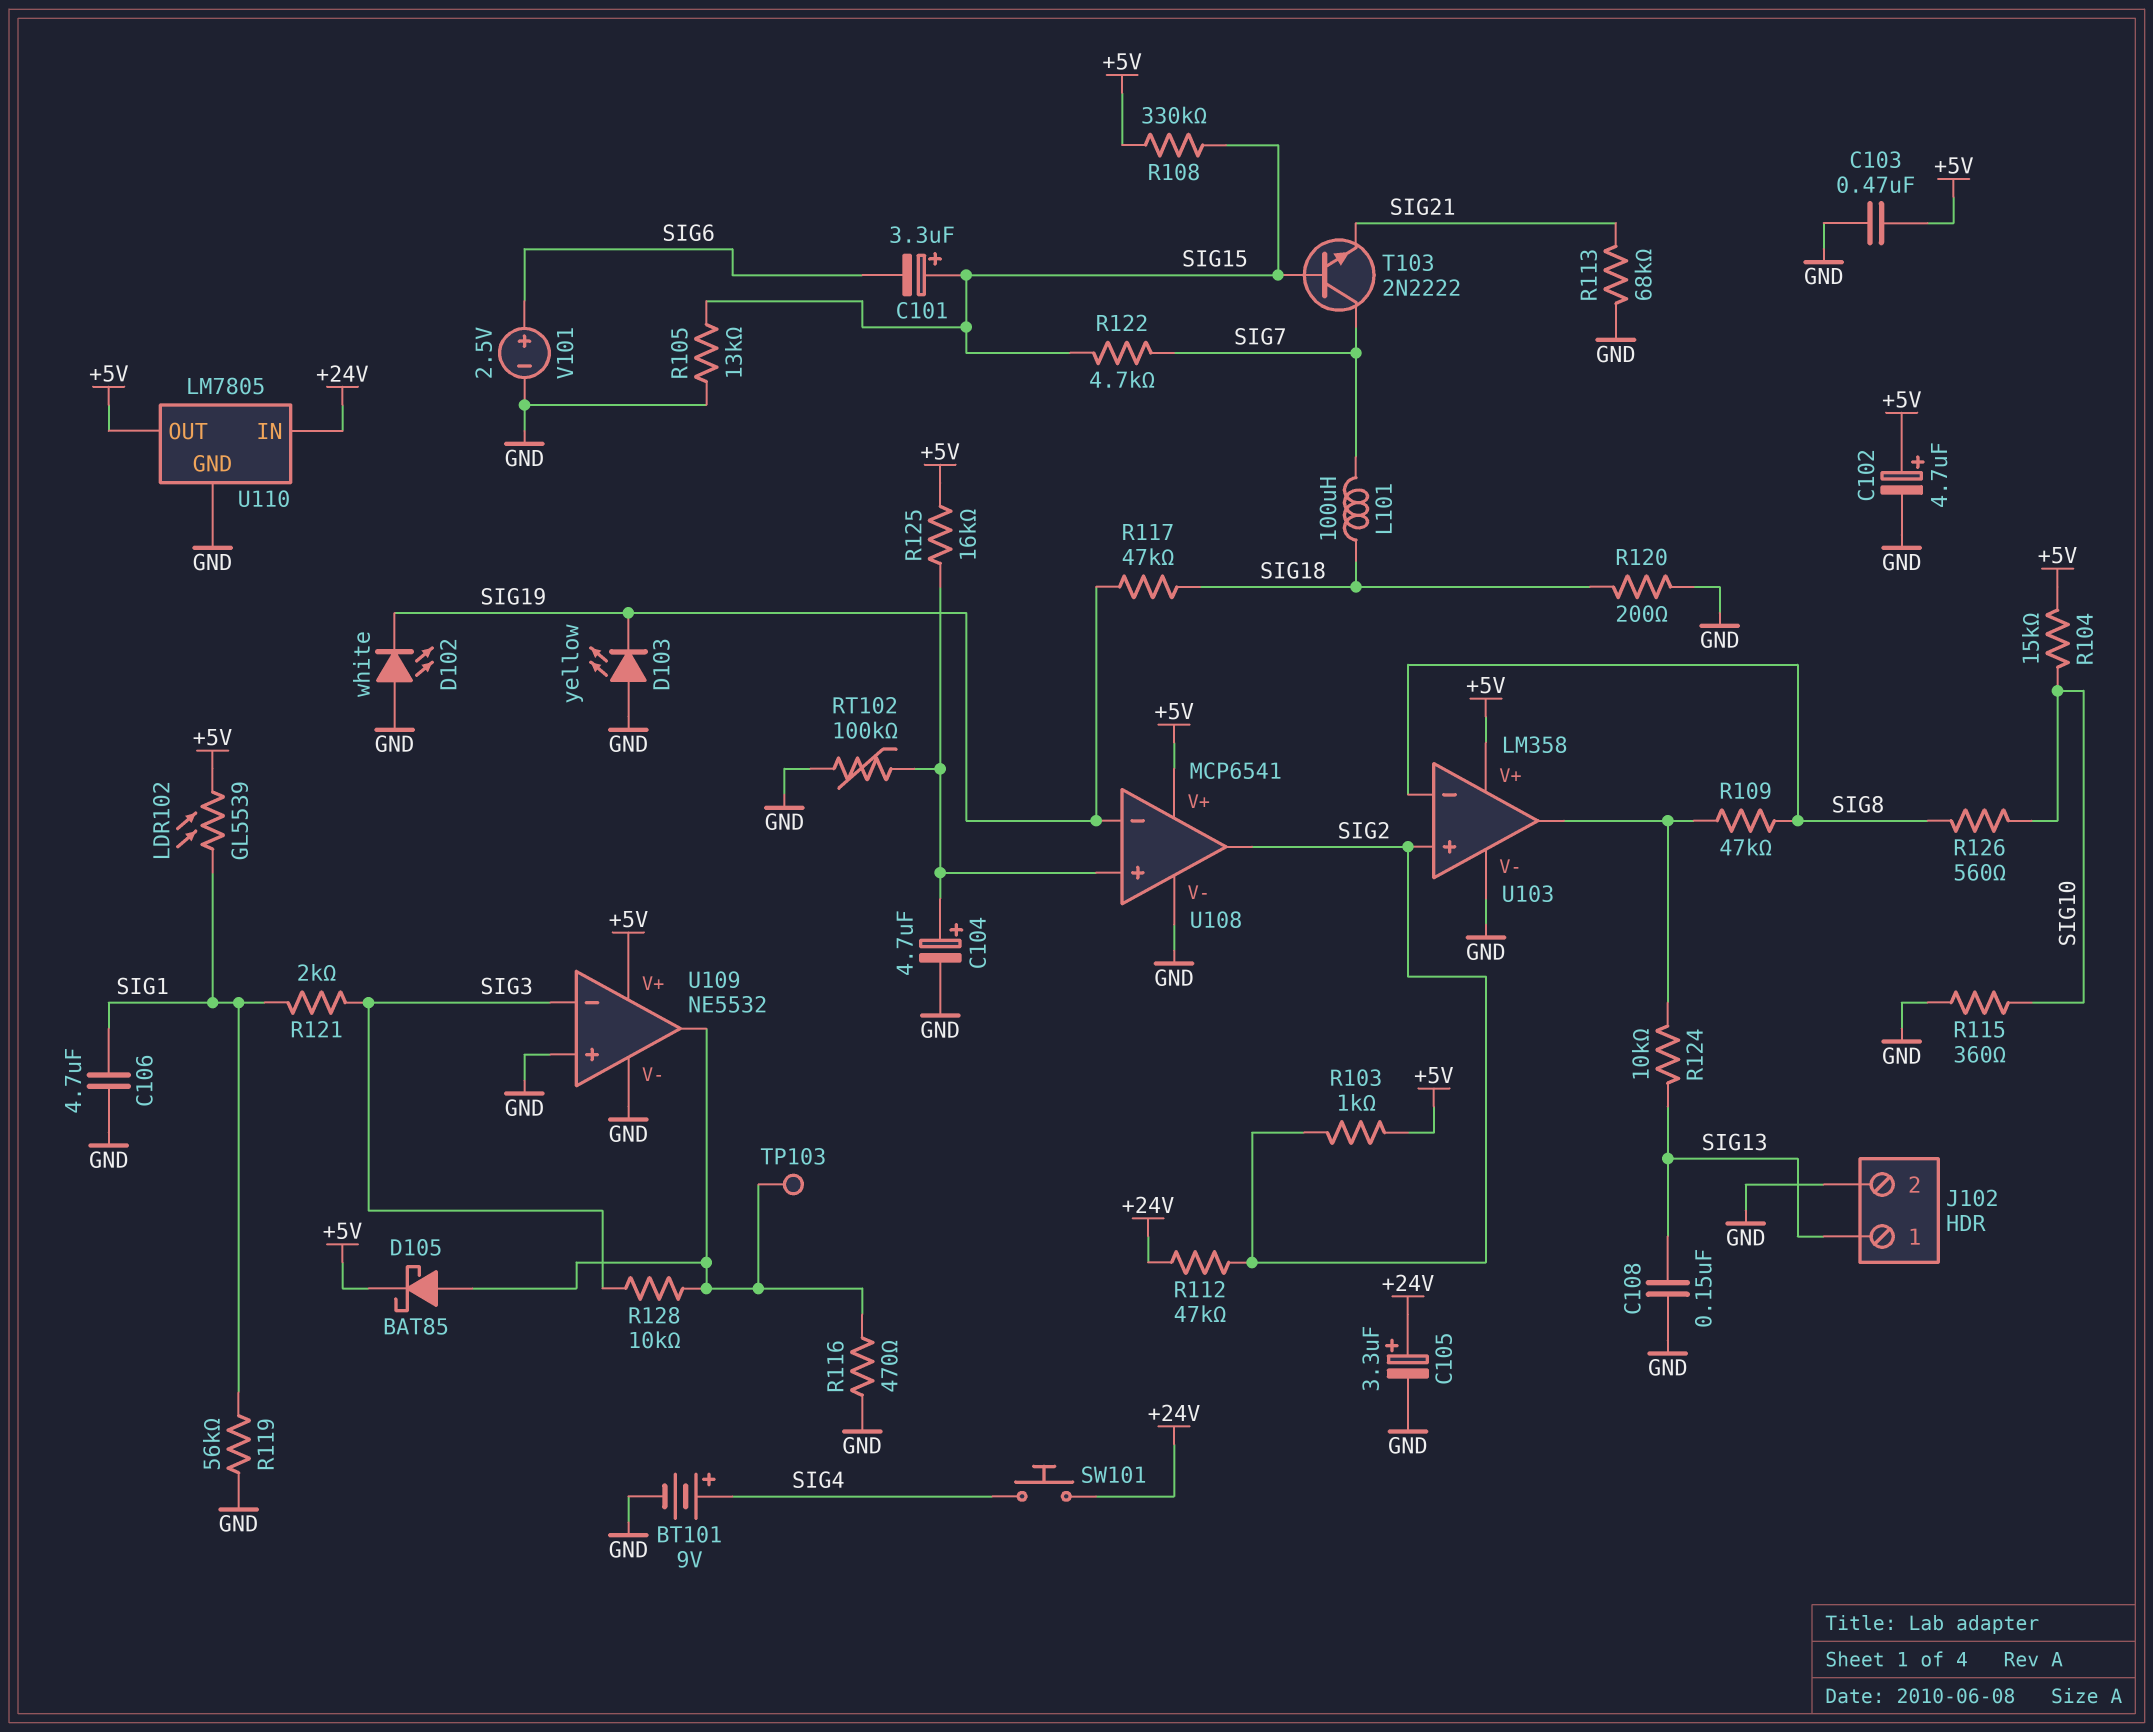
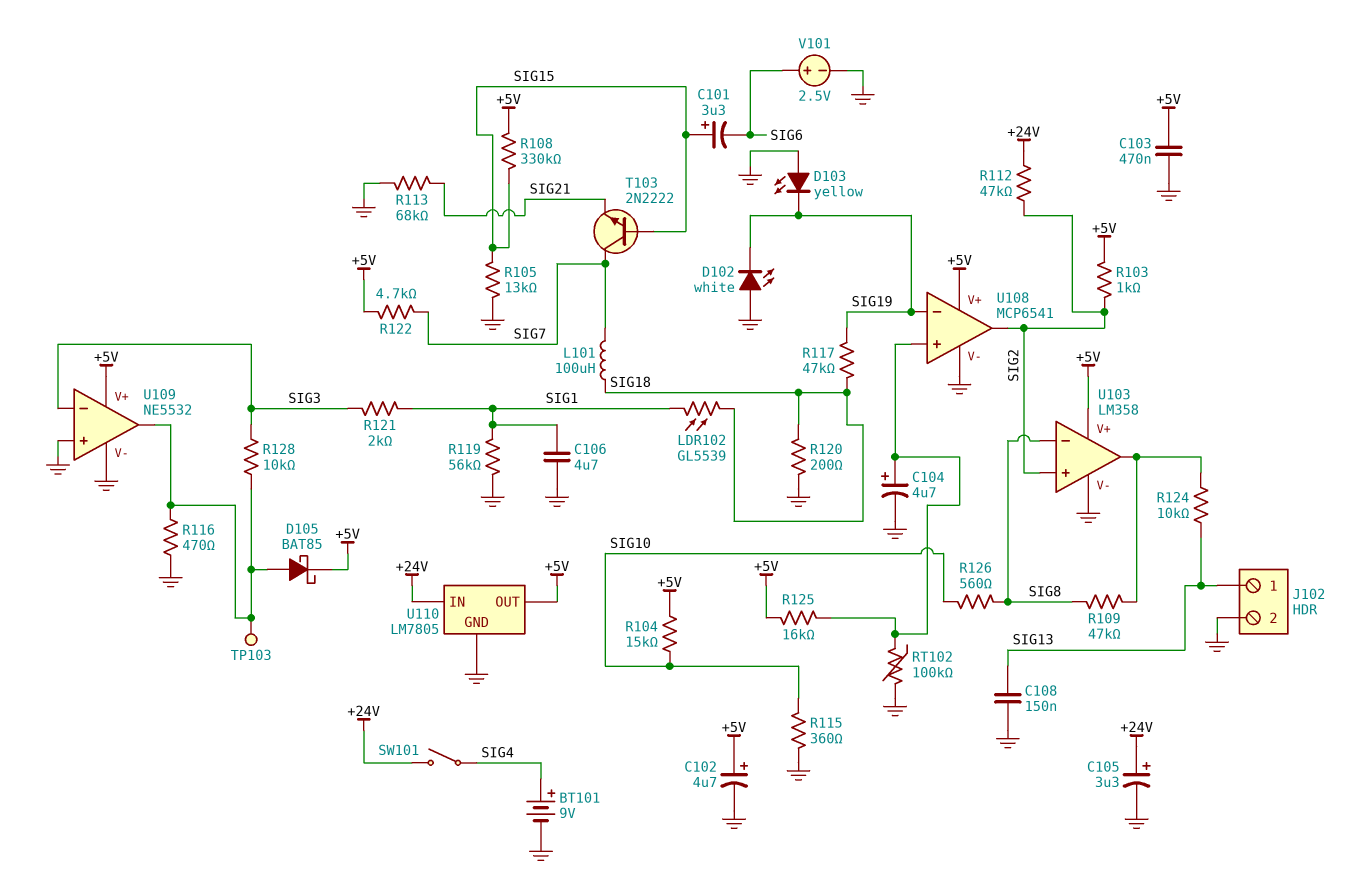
LDR102: GL5539 (+5V, SIG1) -> GL5539 (SIG1, SIG18)
R122: 4.7k (SIG7, SIG15) -> 4.7k (+5V, SIG7)
SW101: button (+24V, SIG4) -> switch (+24V, SIG4)

